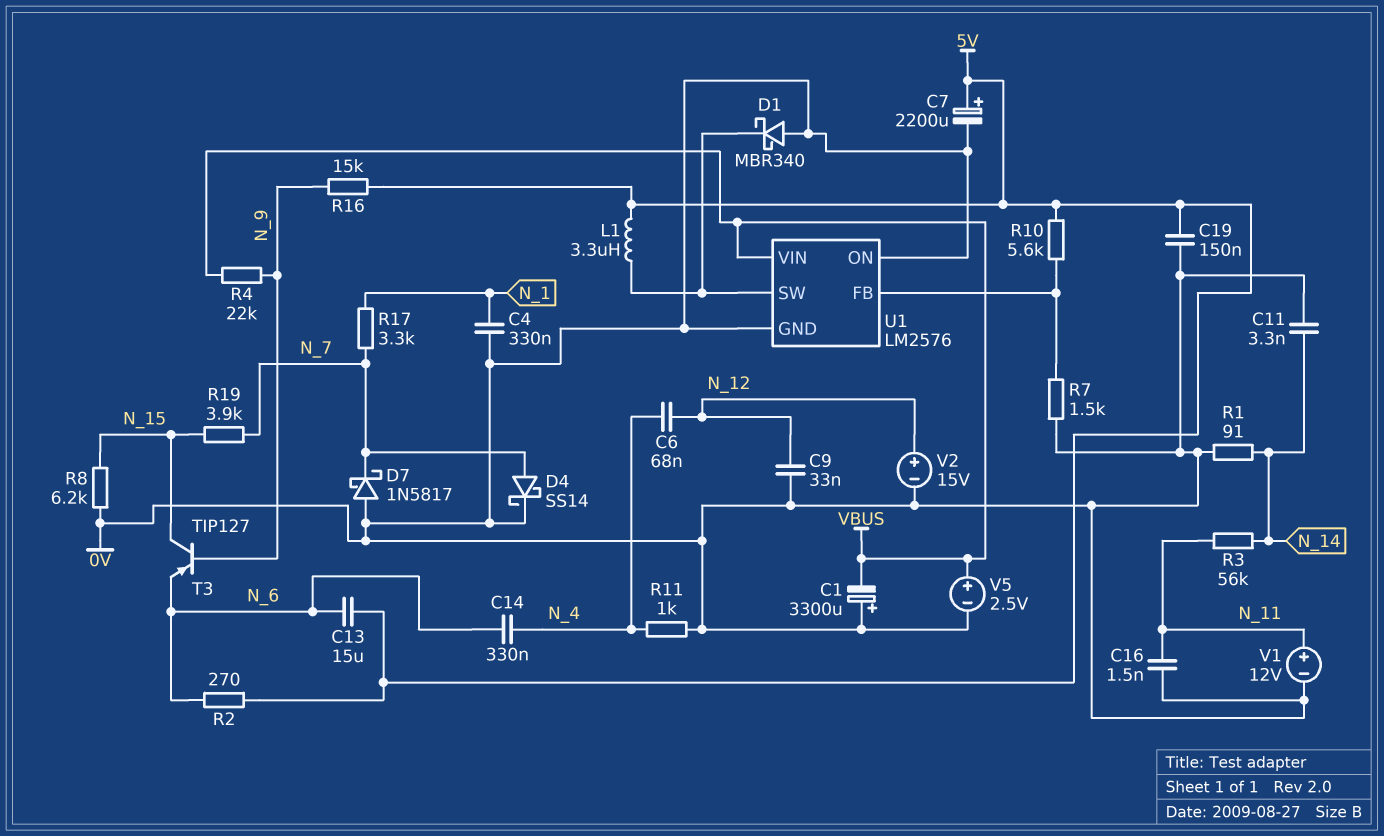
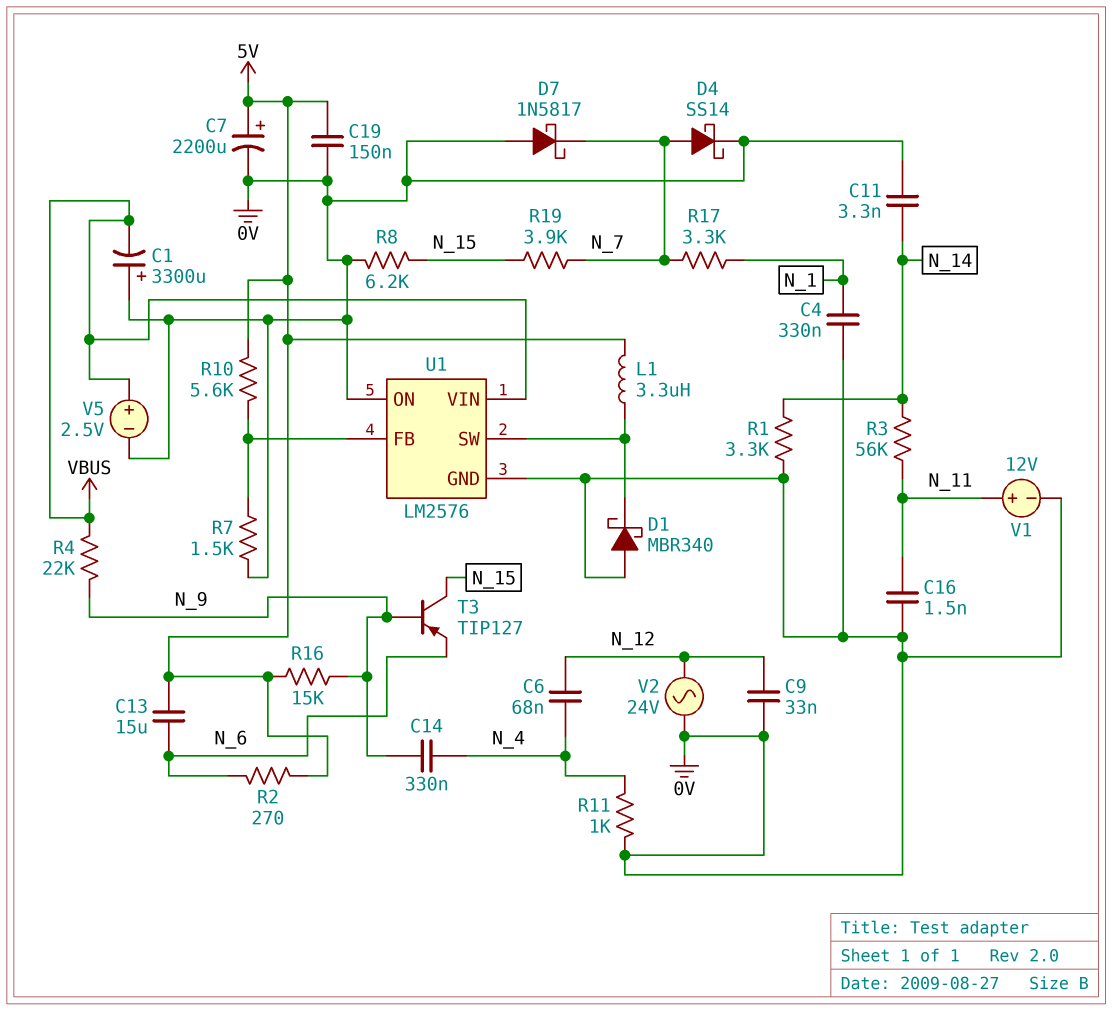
C14: 330nF (N_4, N_6) -> 330nF (N_4, N_9)
R1: 91 (0V, N_14) -> 3.3k (0V, N_14)
V2: 15V (plus N_12, minus 0V) -> AC 24V (0V, N_12)

